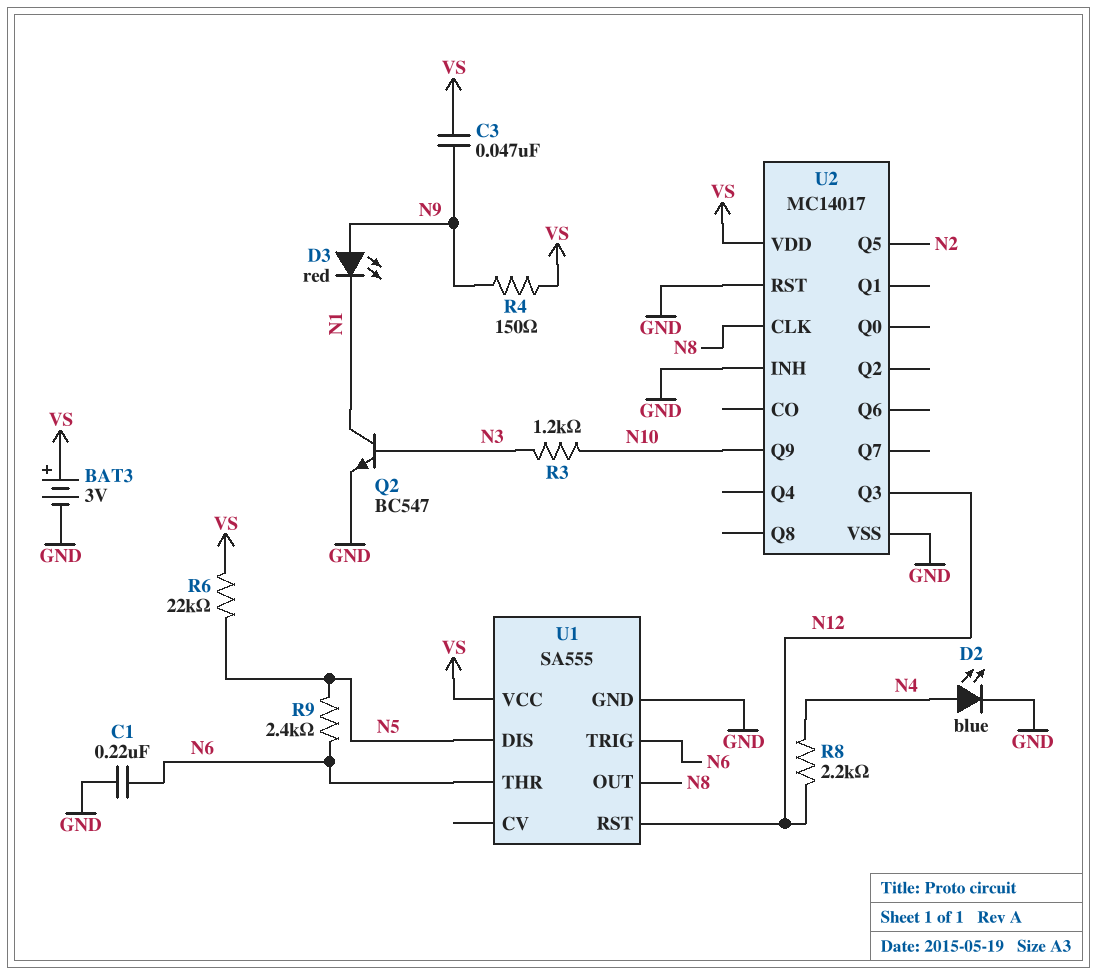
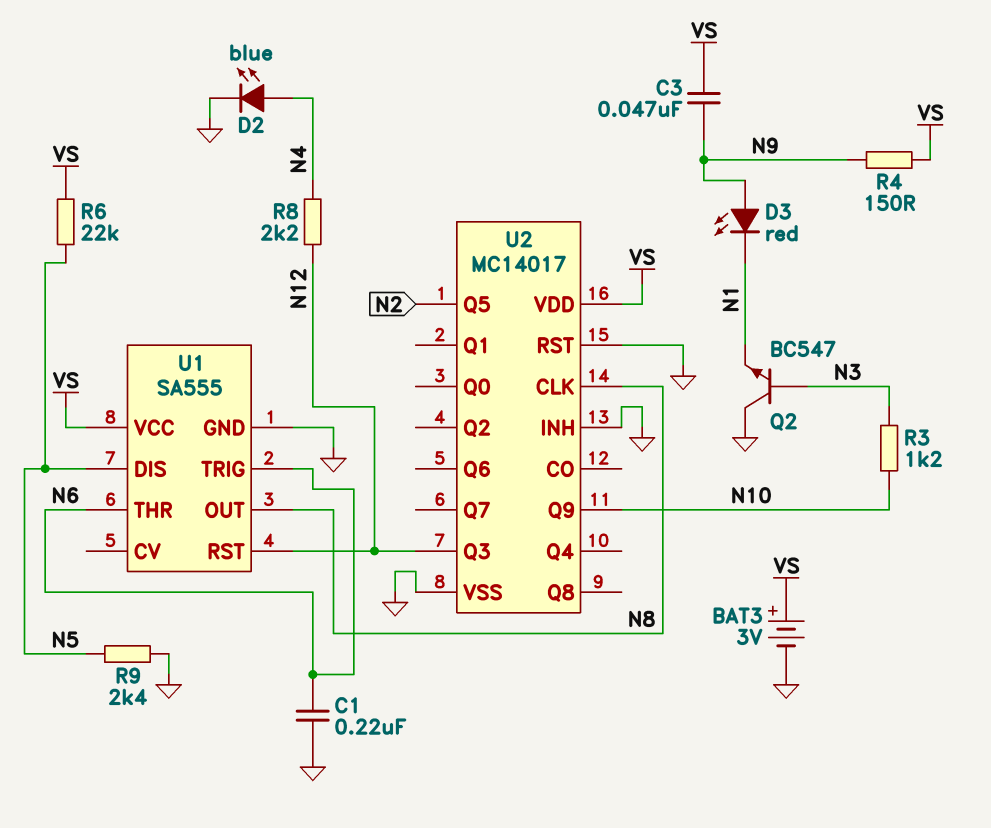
Q2: NPN BC547 (B N3, C N1, E GND) -> NPN BC547 (B N3, C GND, E N1)
R9: 2.4k (N5, N6) -> 2.4k (GND, N5)

